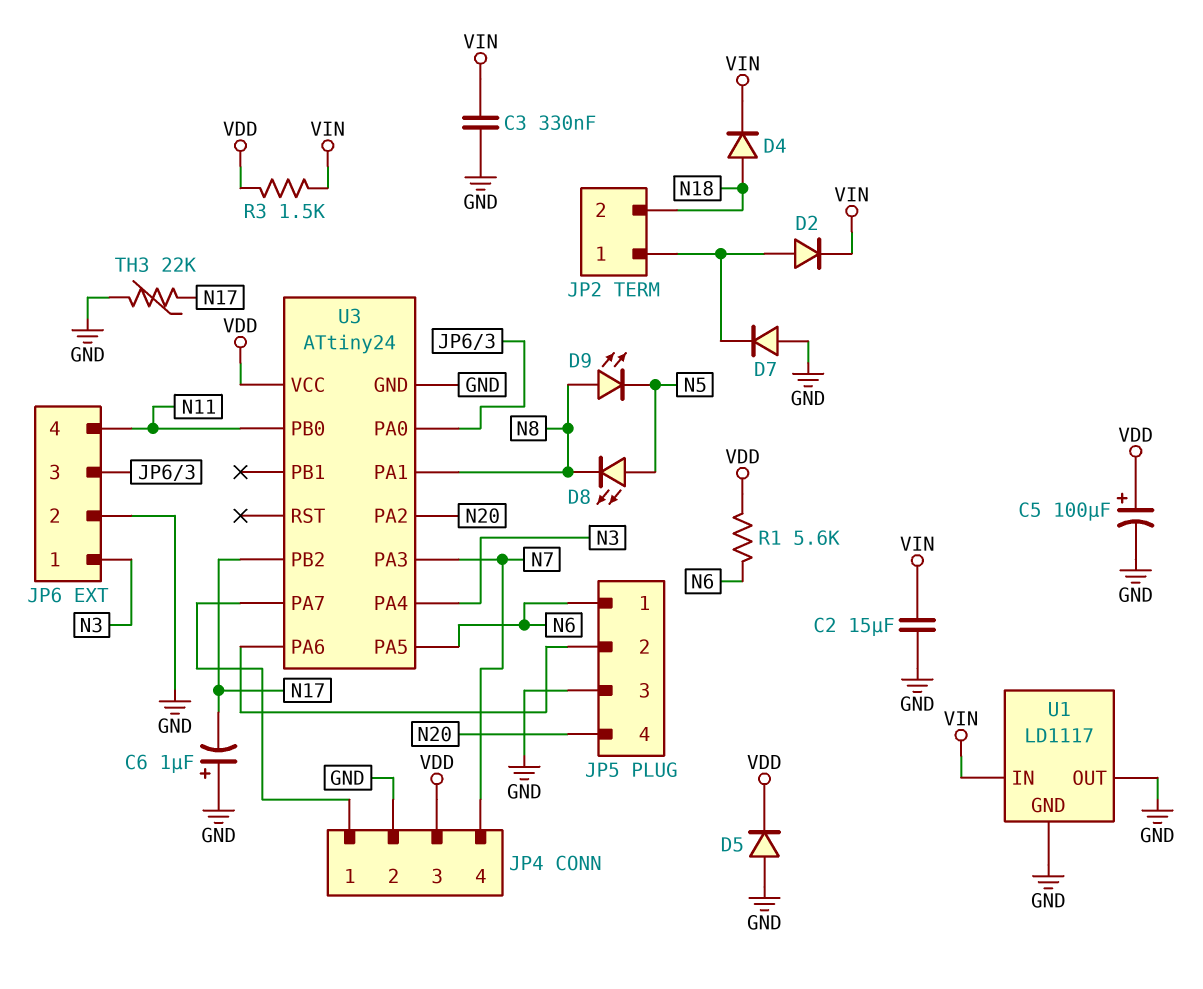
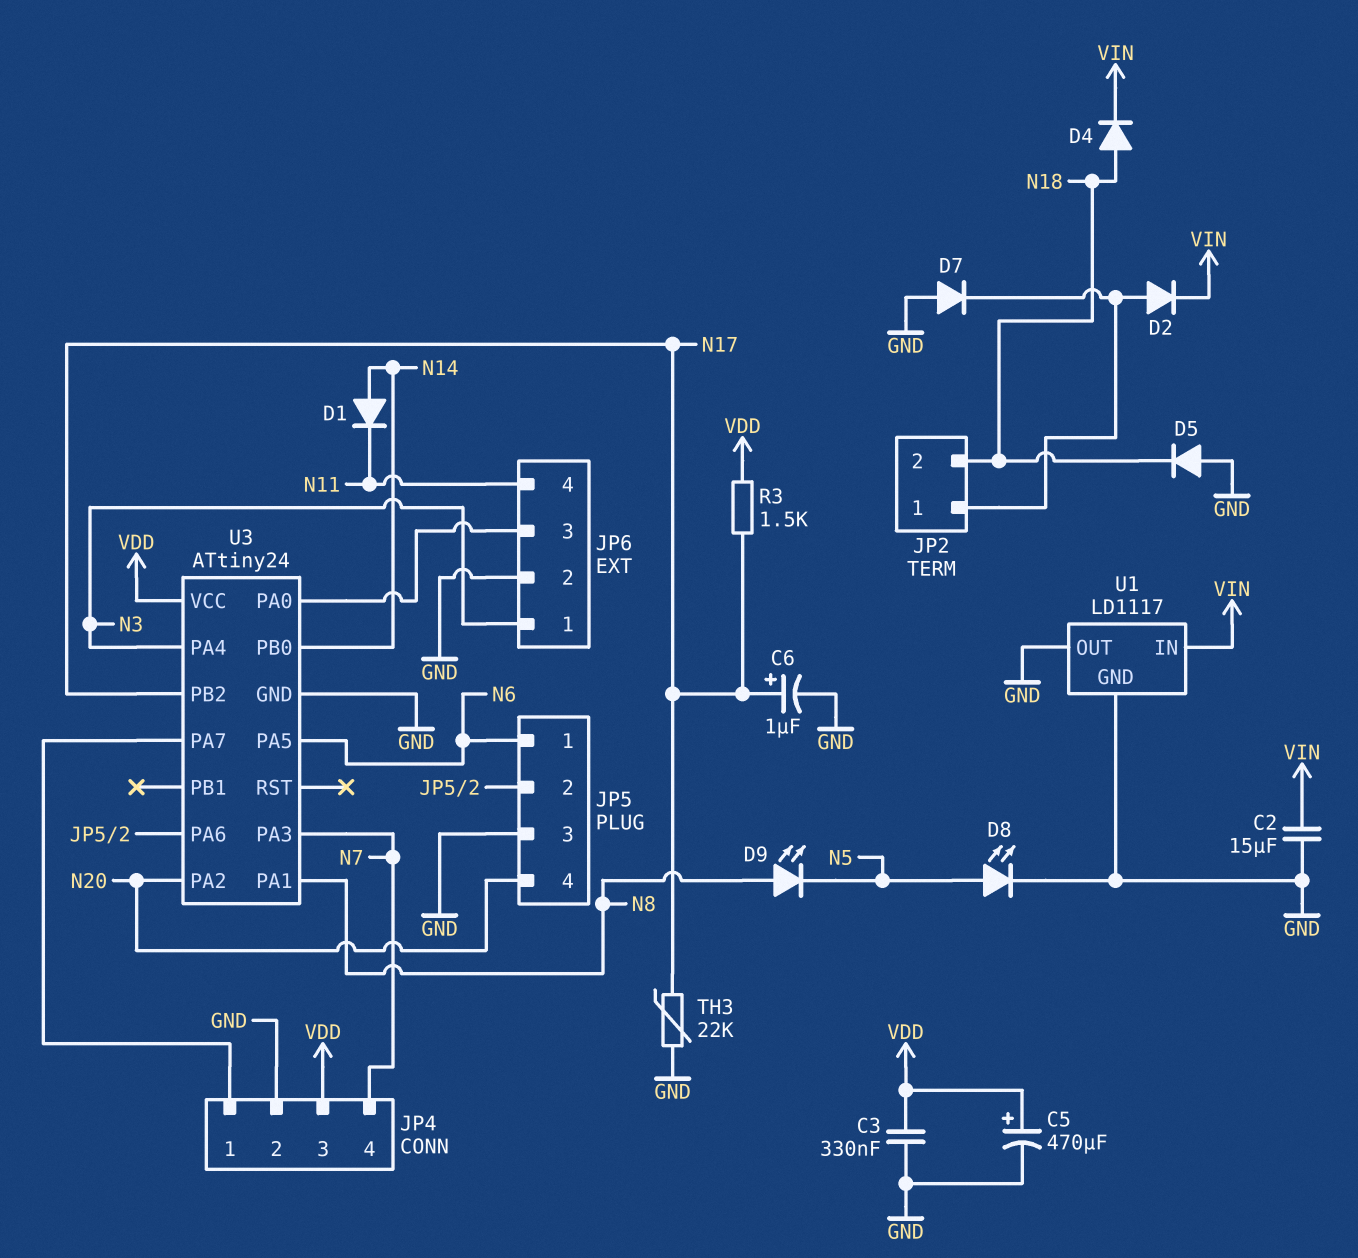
C3: 330nF (GND, VIN) -> 330nF (GND, VDD)
C5: 100uF (plus VDD, minus GND) -> 470uF (plus VDD, minus GND)
C6: 1uF (plus GND, minus N17) -> 1uF (plus N17, minus GND)
D1: none -> diode (A N14, K N11)
D5: diode (A GND, K VDD) -> diode (A GND, K N18)
D8: LED (A N5, K N8) -> LED (A N5, K GND)
R1: 5.6k (N6, VDD) -> none
R3: 1.5k (VDD, VIN) -> 1.5k (N17, VDD)
U3 pin PB0: N11 -> N14

